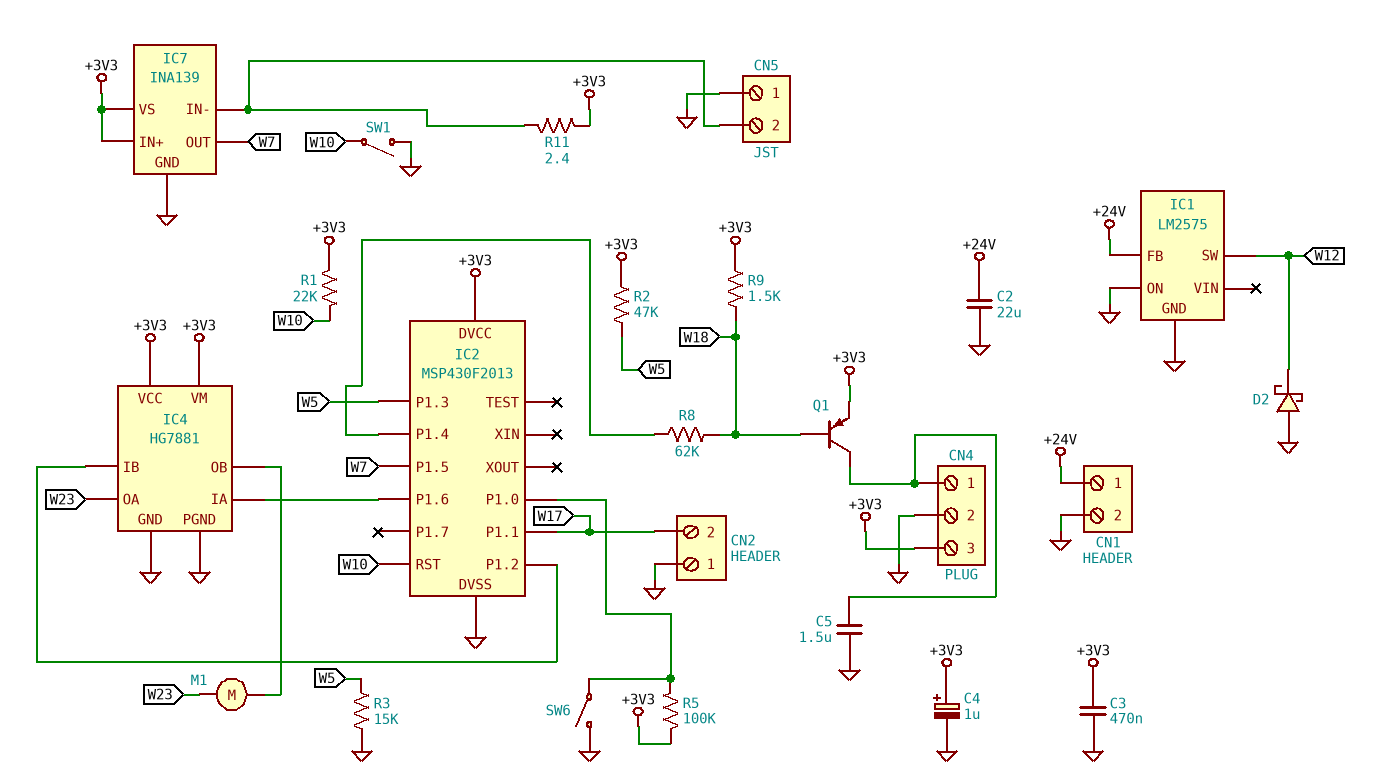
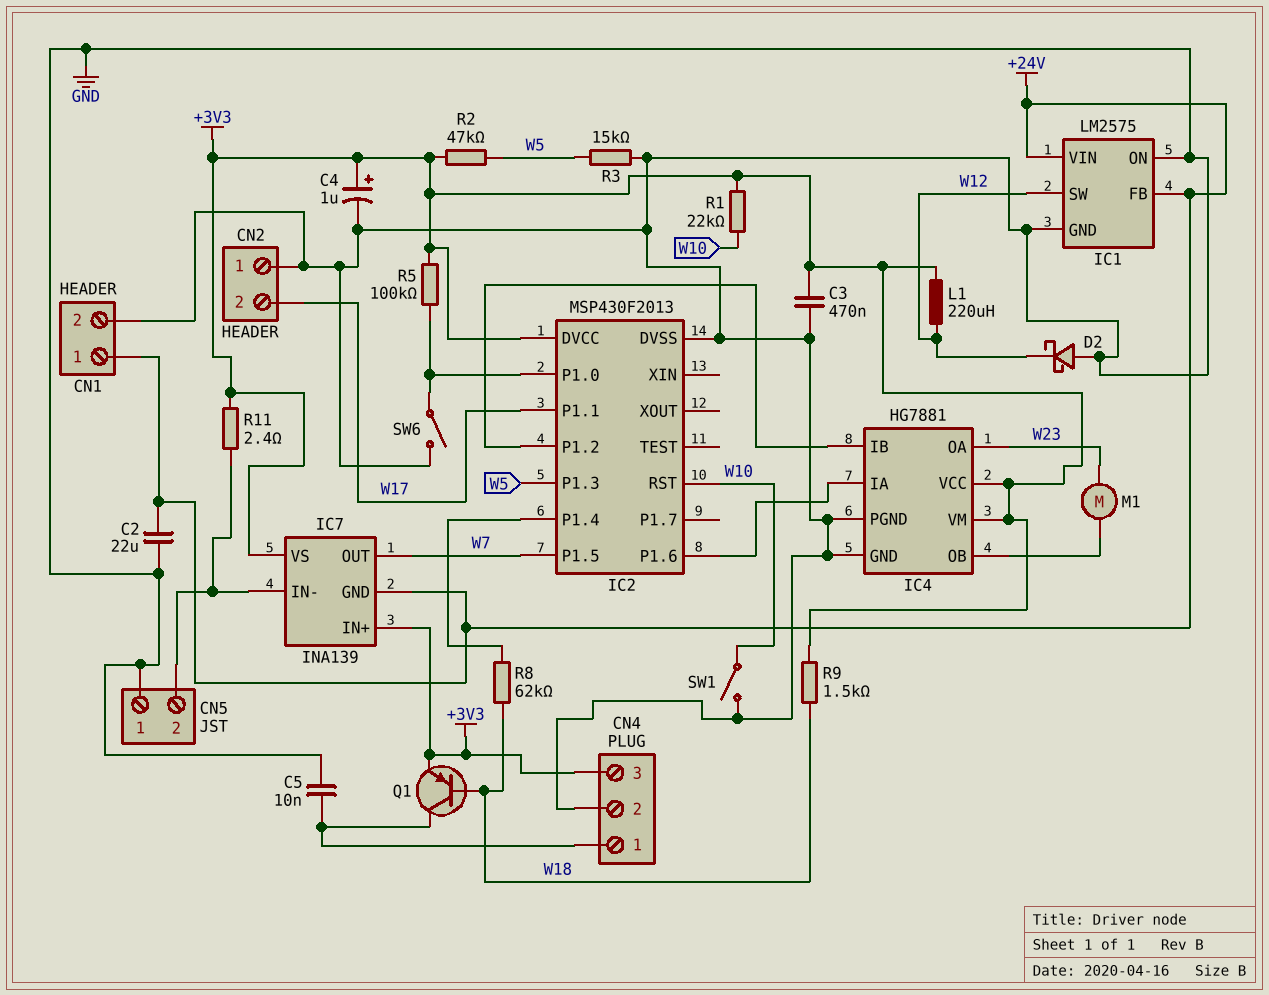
C5: 1.5uF (CN4/1, GND) -> 10nF (CN4/1, GND)
IC1 pin VIN: none -> +24V
IC7 pin GND: GND -> +24V
L1: none -> 220uH (+3V3, W12)

